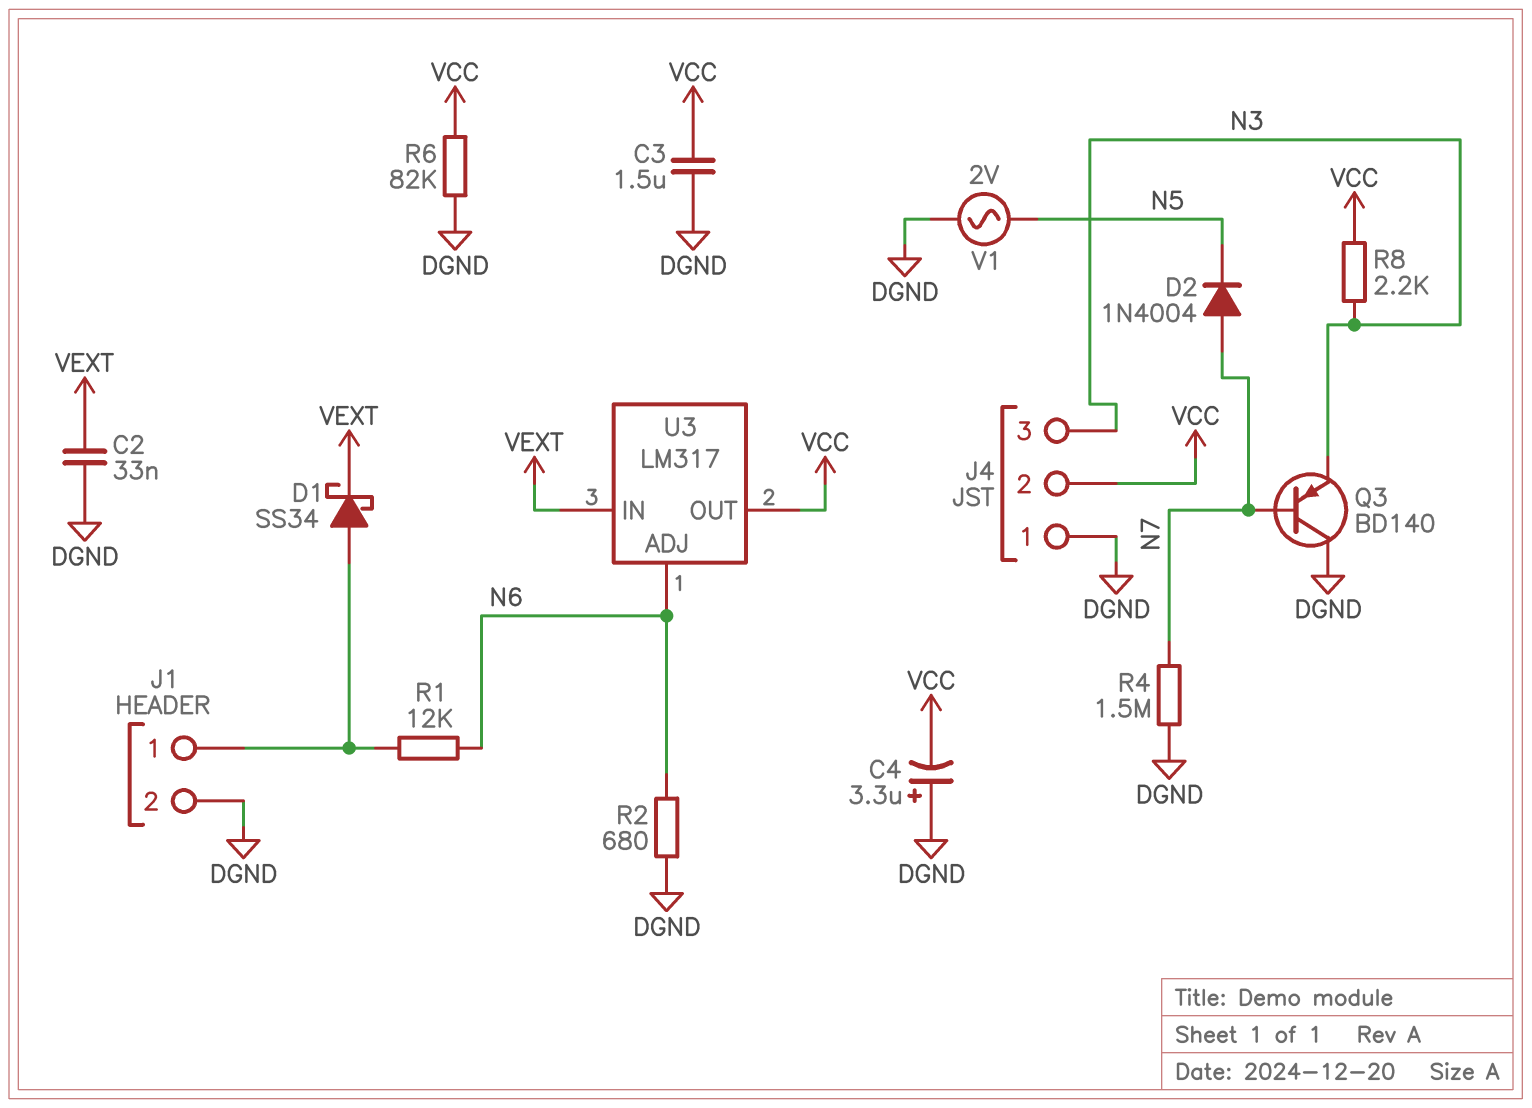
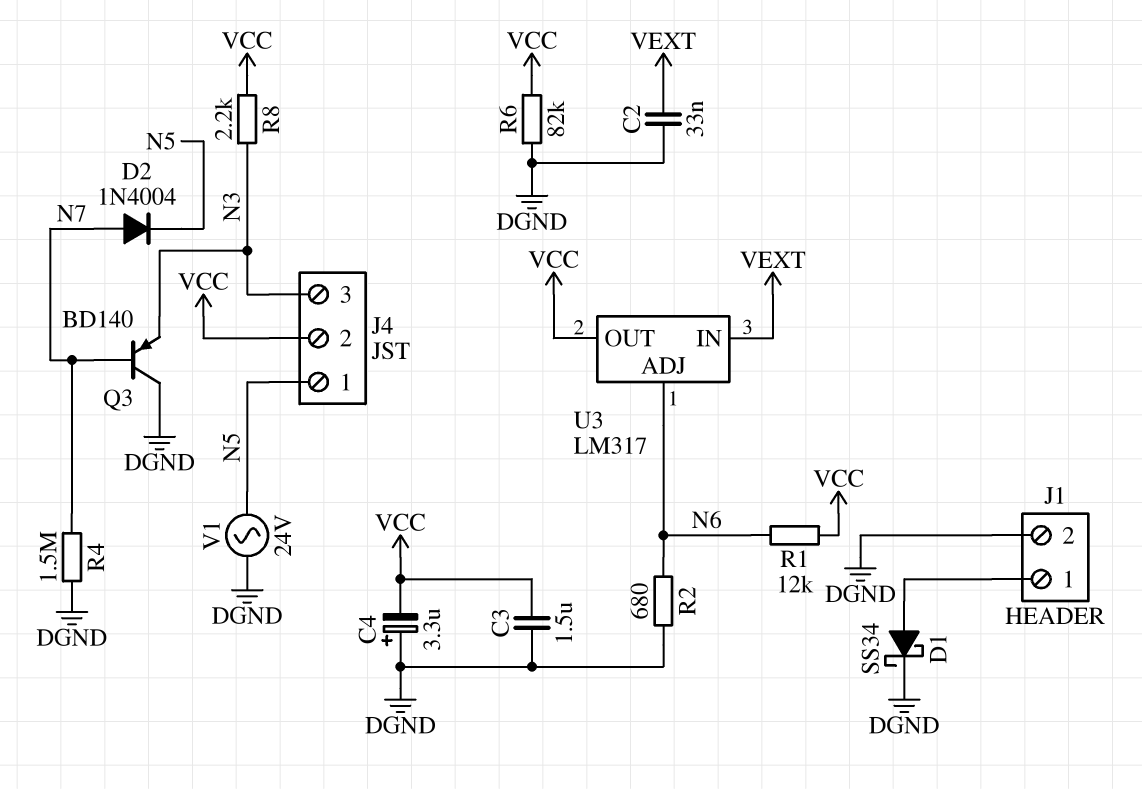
D1: schottky SS34 (A J1/1, K VEXT) -> schottky SS34 (A J1/1, K DGND)
J4 pin 1: DGND -> N5
R1: 12k (J1/1, N6) -> 12k (N6, VCC)
V1: AC 2V (DGND, N5) -> AC 24V (DGND, N5)

